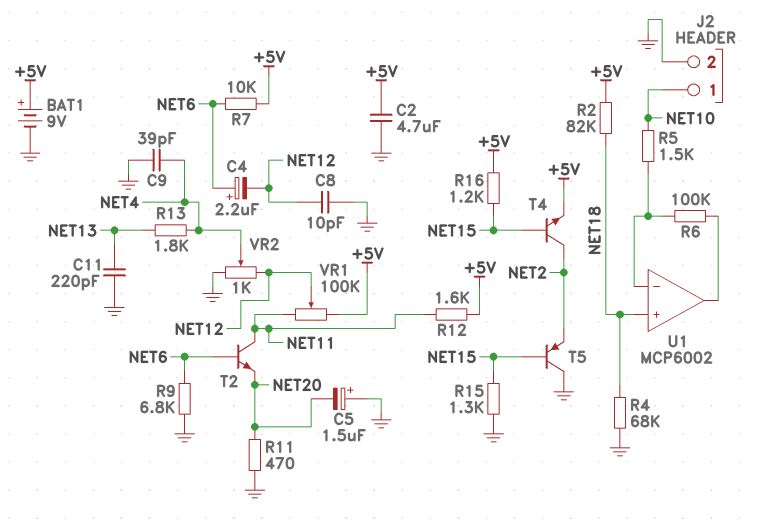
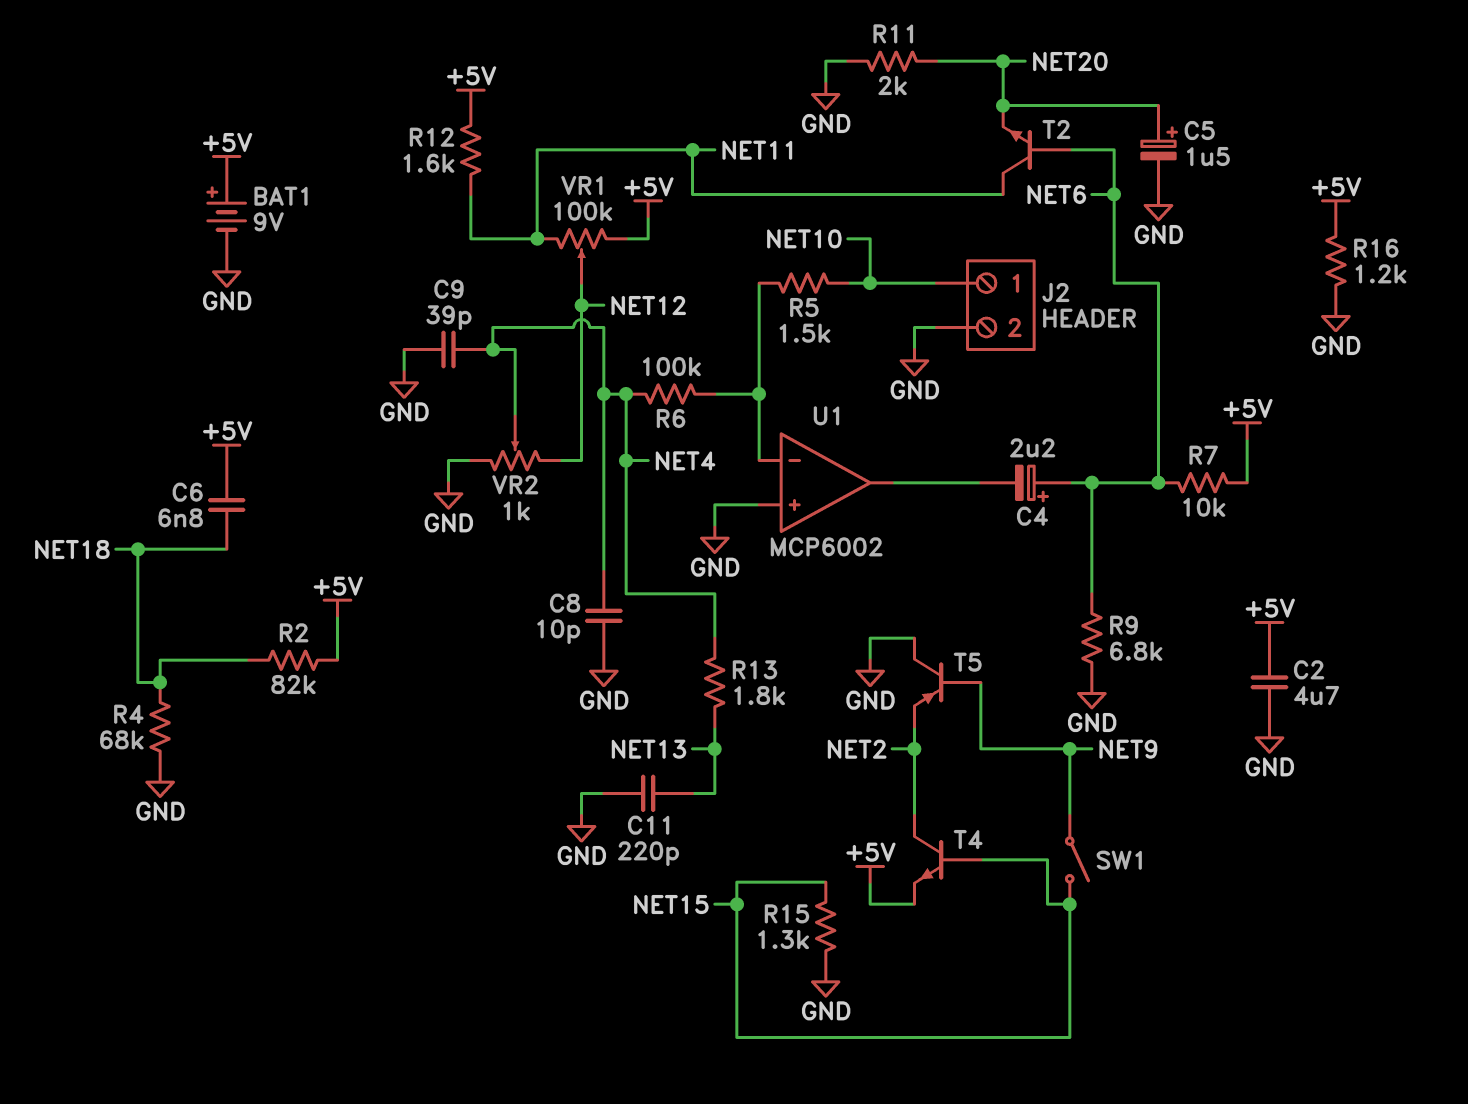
C4: 2.2uF (plus NET6, minus NET12) -> 2.2uF (plus NET6, minus U1/out)
C5: 1.5uF (plus GND, minus NET20) -> 1.5uF (plus NET20, minus GND)
C6: none -> 6.8nF (+5V, NET18)
C8: 10pF (GND, NET12) -> 10pF (GND, NET4)
R6: 100k (U1/in-, U1/out) -> 100k (NET4, U1/in-)
R11: 470 (GND, NET20) -> 2k (GND, NET20)
R16: 1.2k (+5V, NET15) -> 1.2k (+5V, GND)
SW1: none -> switch (NET9, NET15)
T5: PNP (B NET15, C GND, E NET2) -> PNP (B NET9, C GND, E NET2)
U1 pin in+: NET18 -> GND

